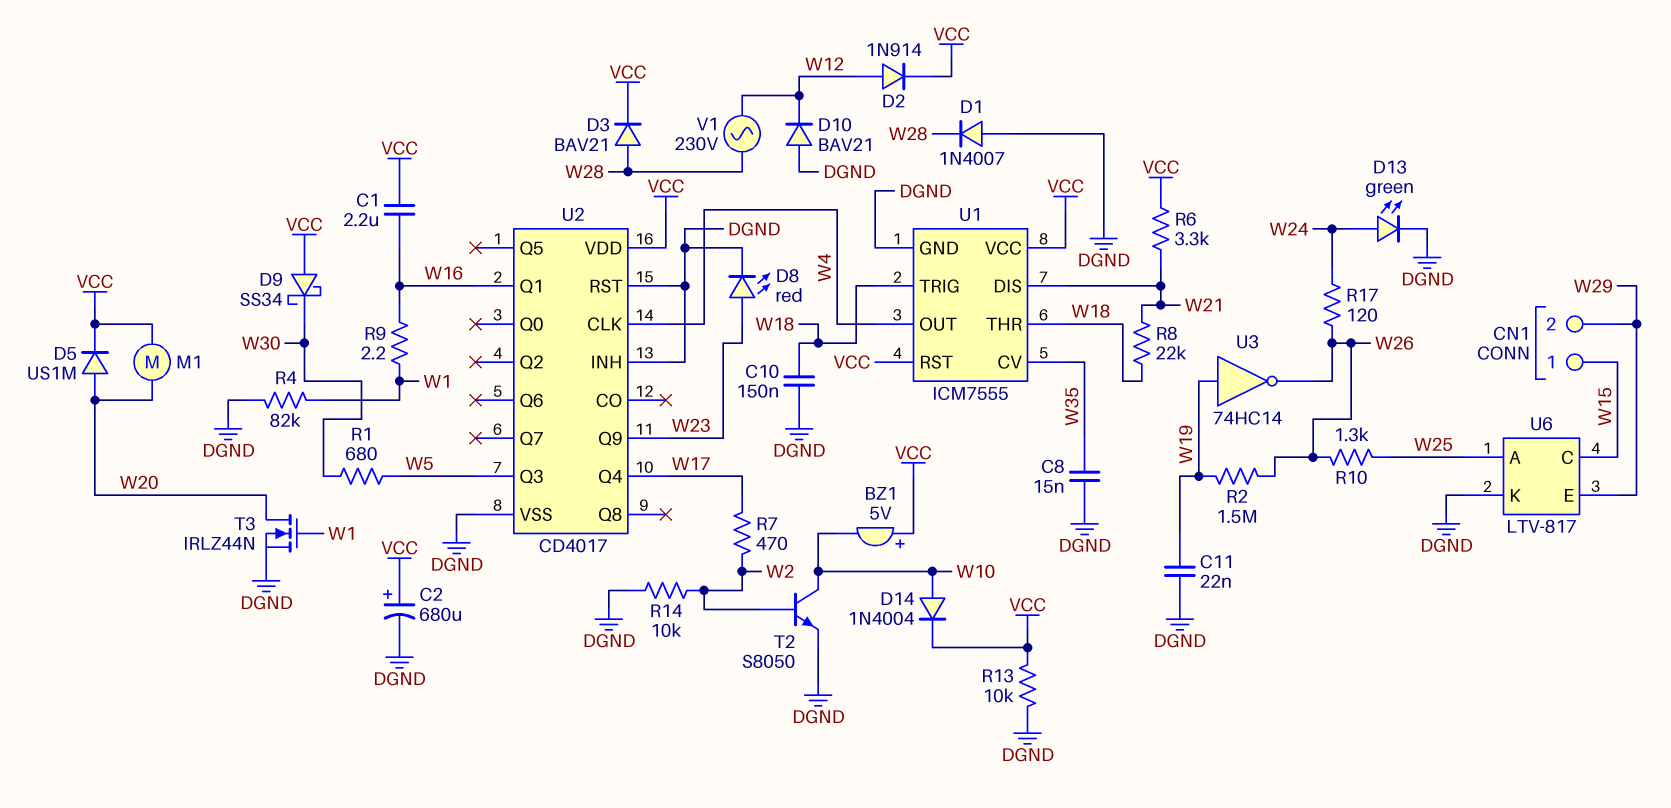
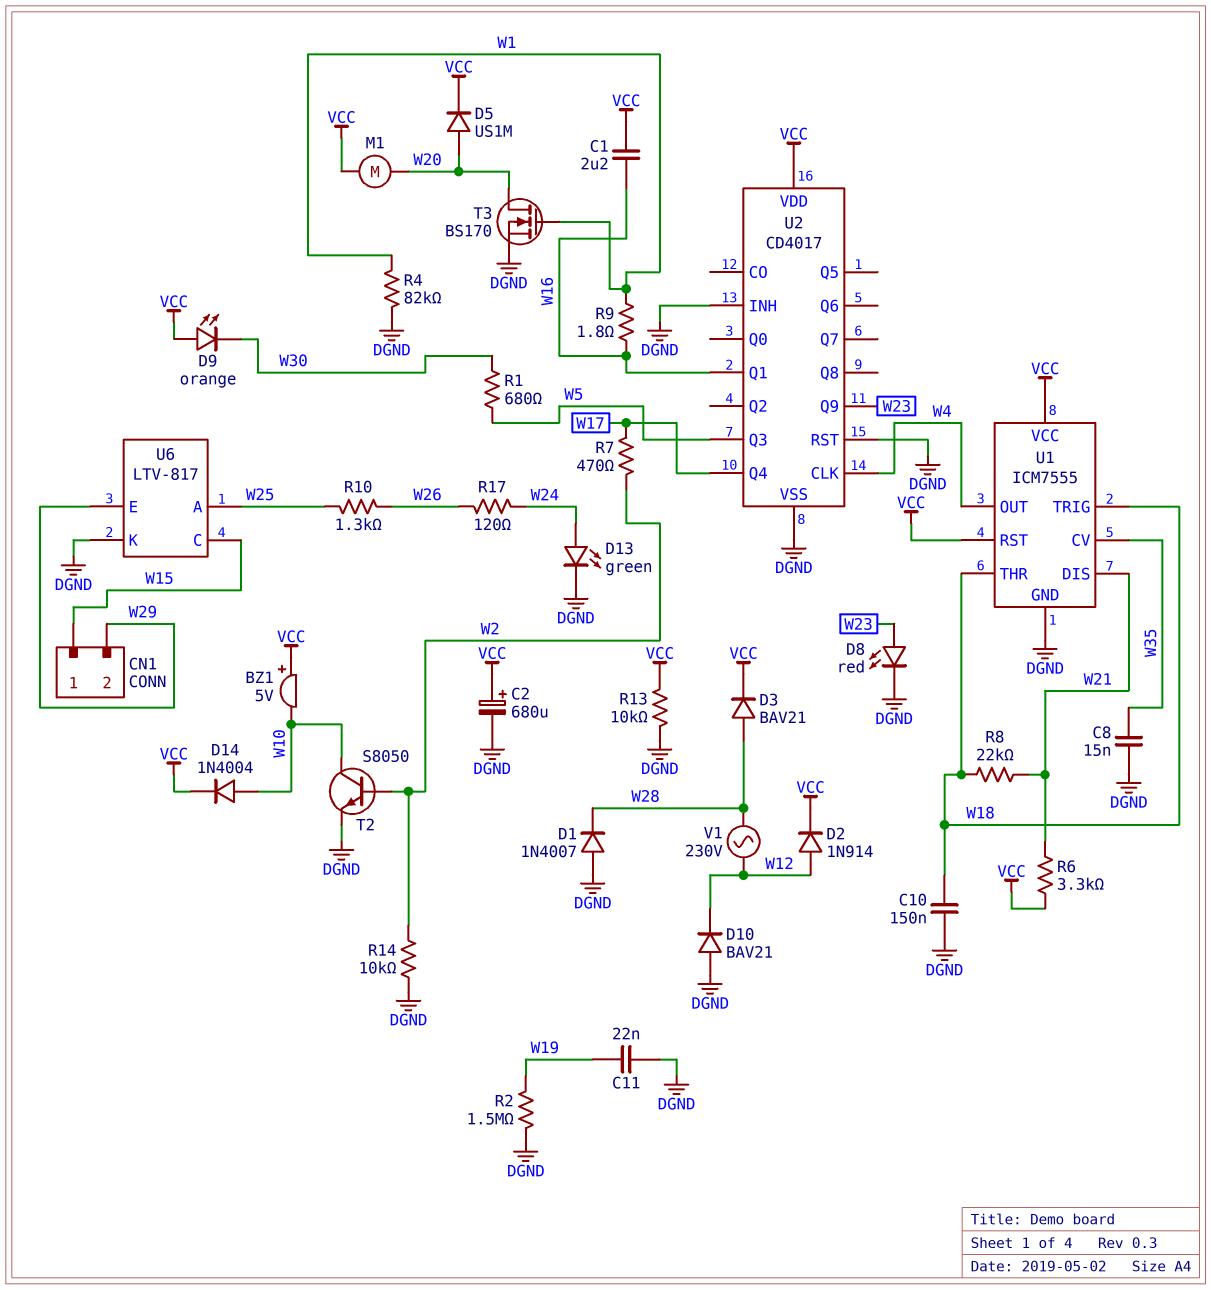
D9: schottky SS34 (A VCC, K W30) -> LED orange (A VCC, K W30)
R2: 1.5M (W19, W26) -> 1.5M (DGND, W19)
R9: 2.2 (W1, W16) -> 1.8 (W1, W16)
T3: NMOS IRLZ44N (G W1, D W20, S DGND) -> NMOS BS170 (G W1, D W20, S DGND)
U3: NOT 74HC14 (in W19, out W26) -> none

